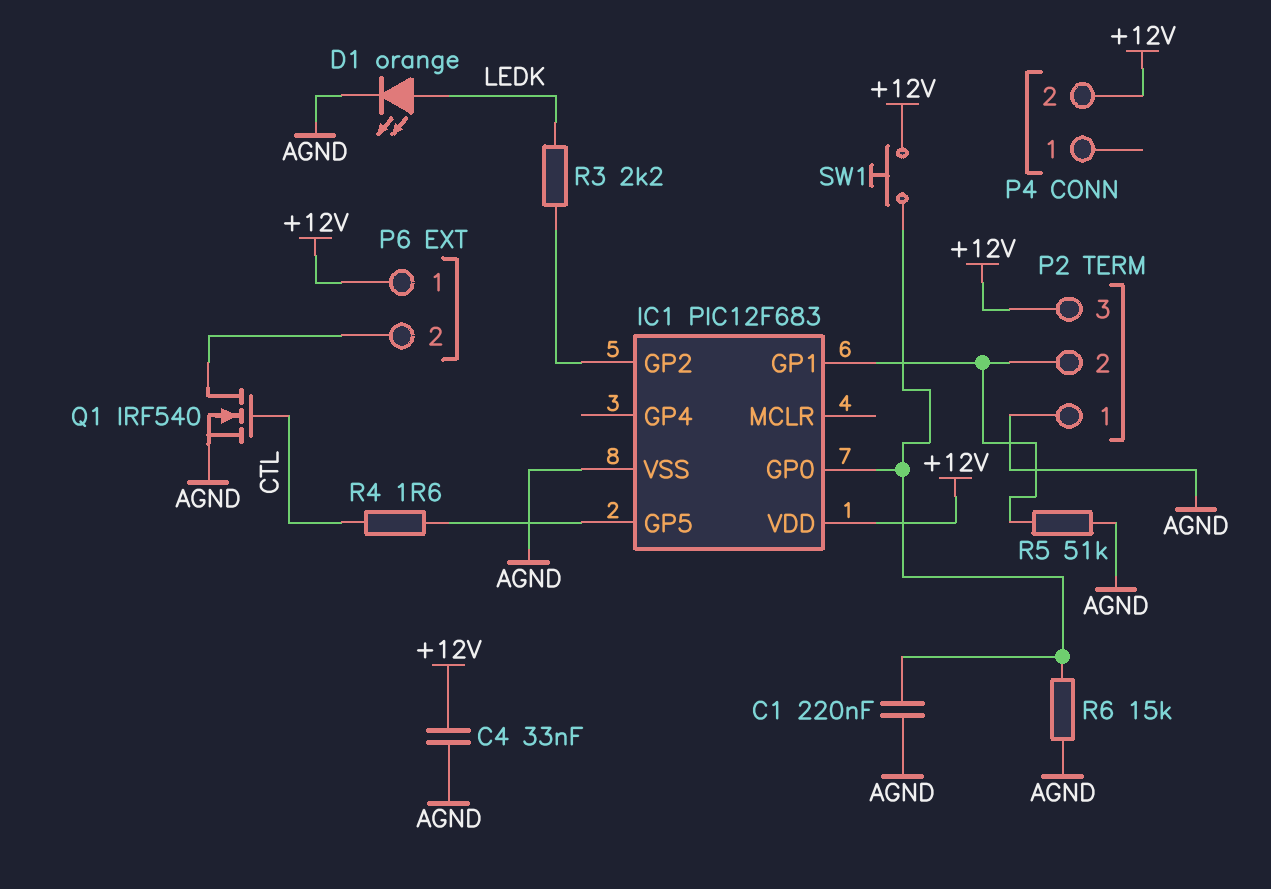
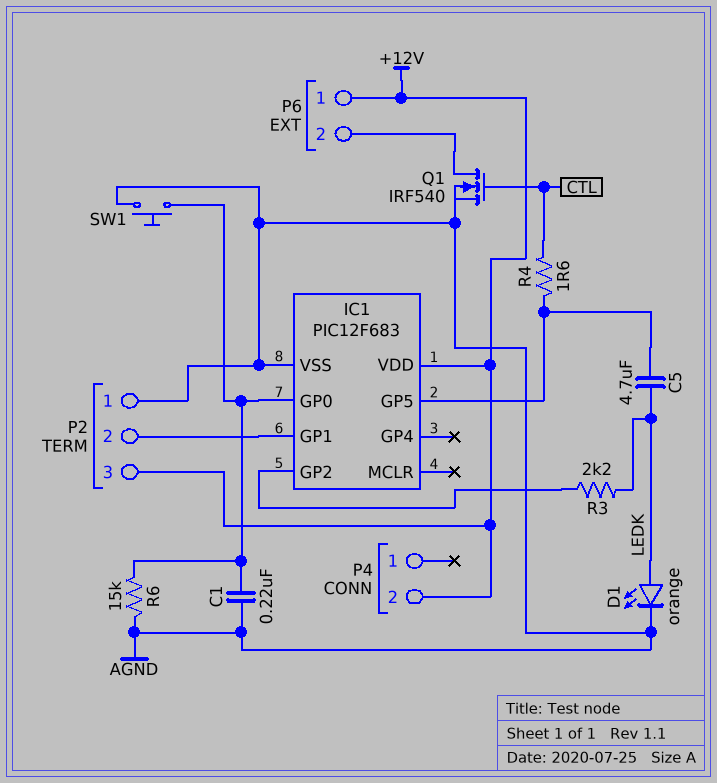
C4: 33nF (+12V, AGND) -> none
C5: none -> 4.7uF (IC1/GP5, LEDK)
R5: 51k (AGND, IC1/GP1) -> none
SW1: button (+12V, IC1/GP0) -> button (AGND, IC1/GP0)

